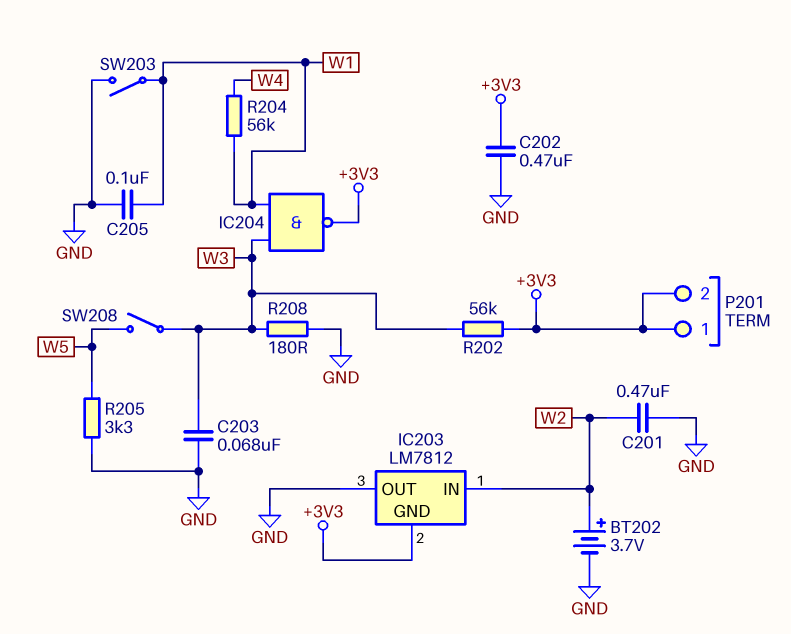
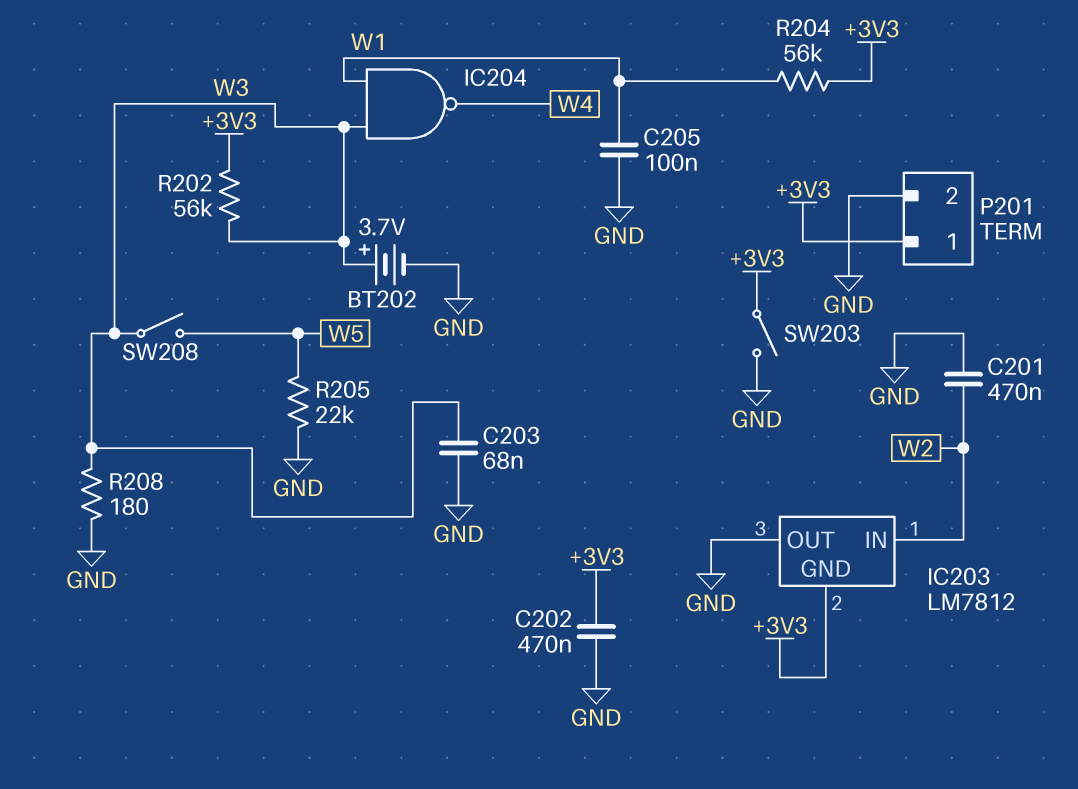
BT202: 3.7V (plus W2, minus GND) -> 3.7V (plus W3, minus GND)
IC204: NAND (in W1, in W3, out +3V3) -> NAND (in W1, in W3, out W4)
P201 pin 2: +3V3 -> GND
R204: 56k (W1, W4) -> 56k (+3V3, W1)
R205: 3.3k (GND, W5) -> 22k (GND, W5)
SW203: switch (GND, W1) -> switch (+3V3, GND)

